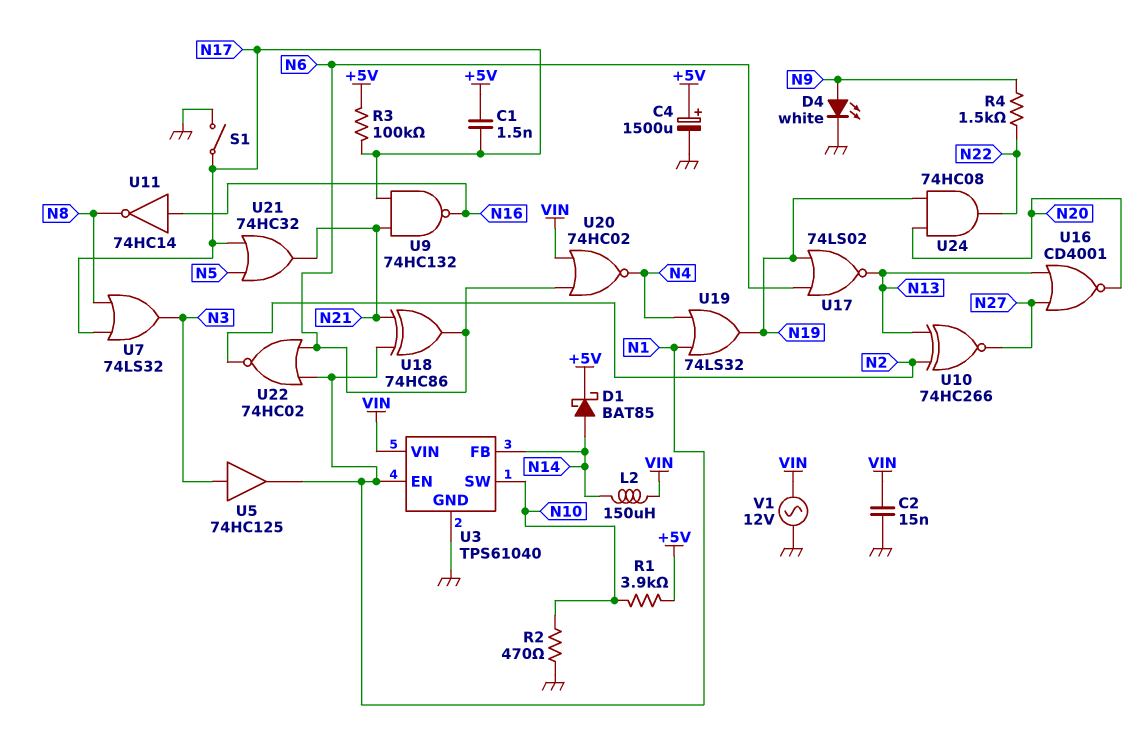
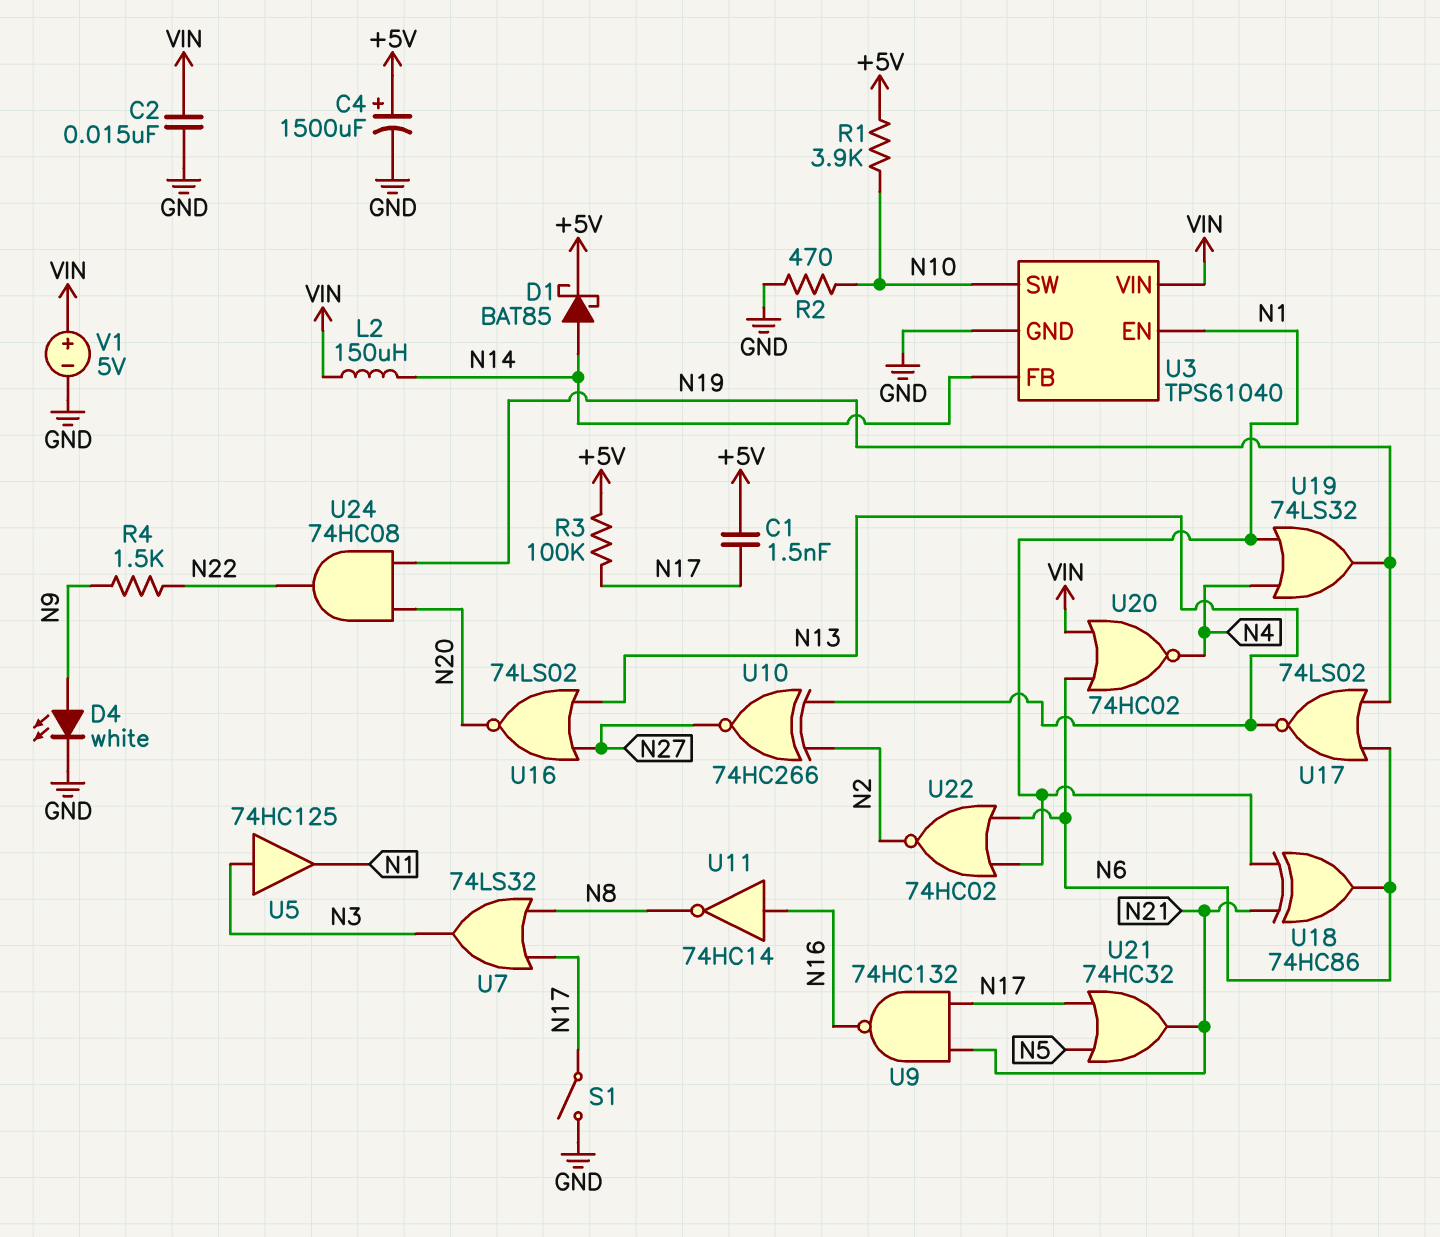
U16: NOR CD4001 (in N13, in N27, out N20) -> NOR 74LS02 (in N13, in N27, out N20)
V1: AC 12V (GND, VIN) -> 5V (plus VIN, minus GND)

